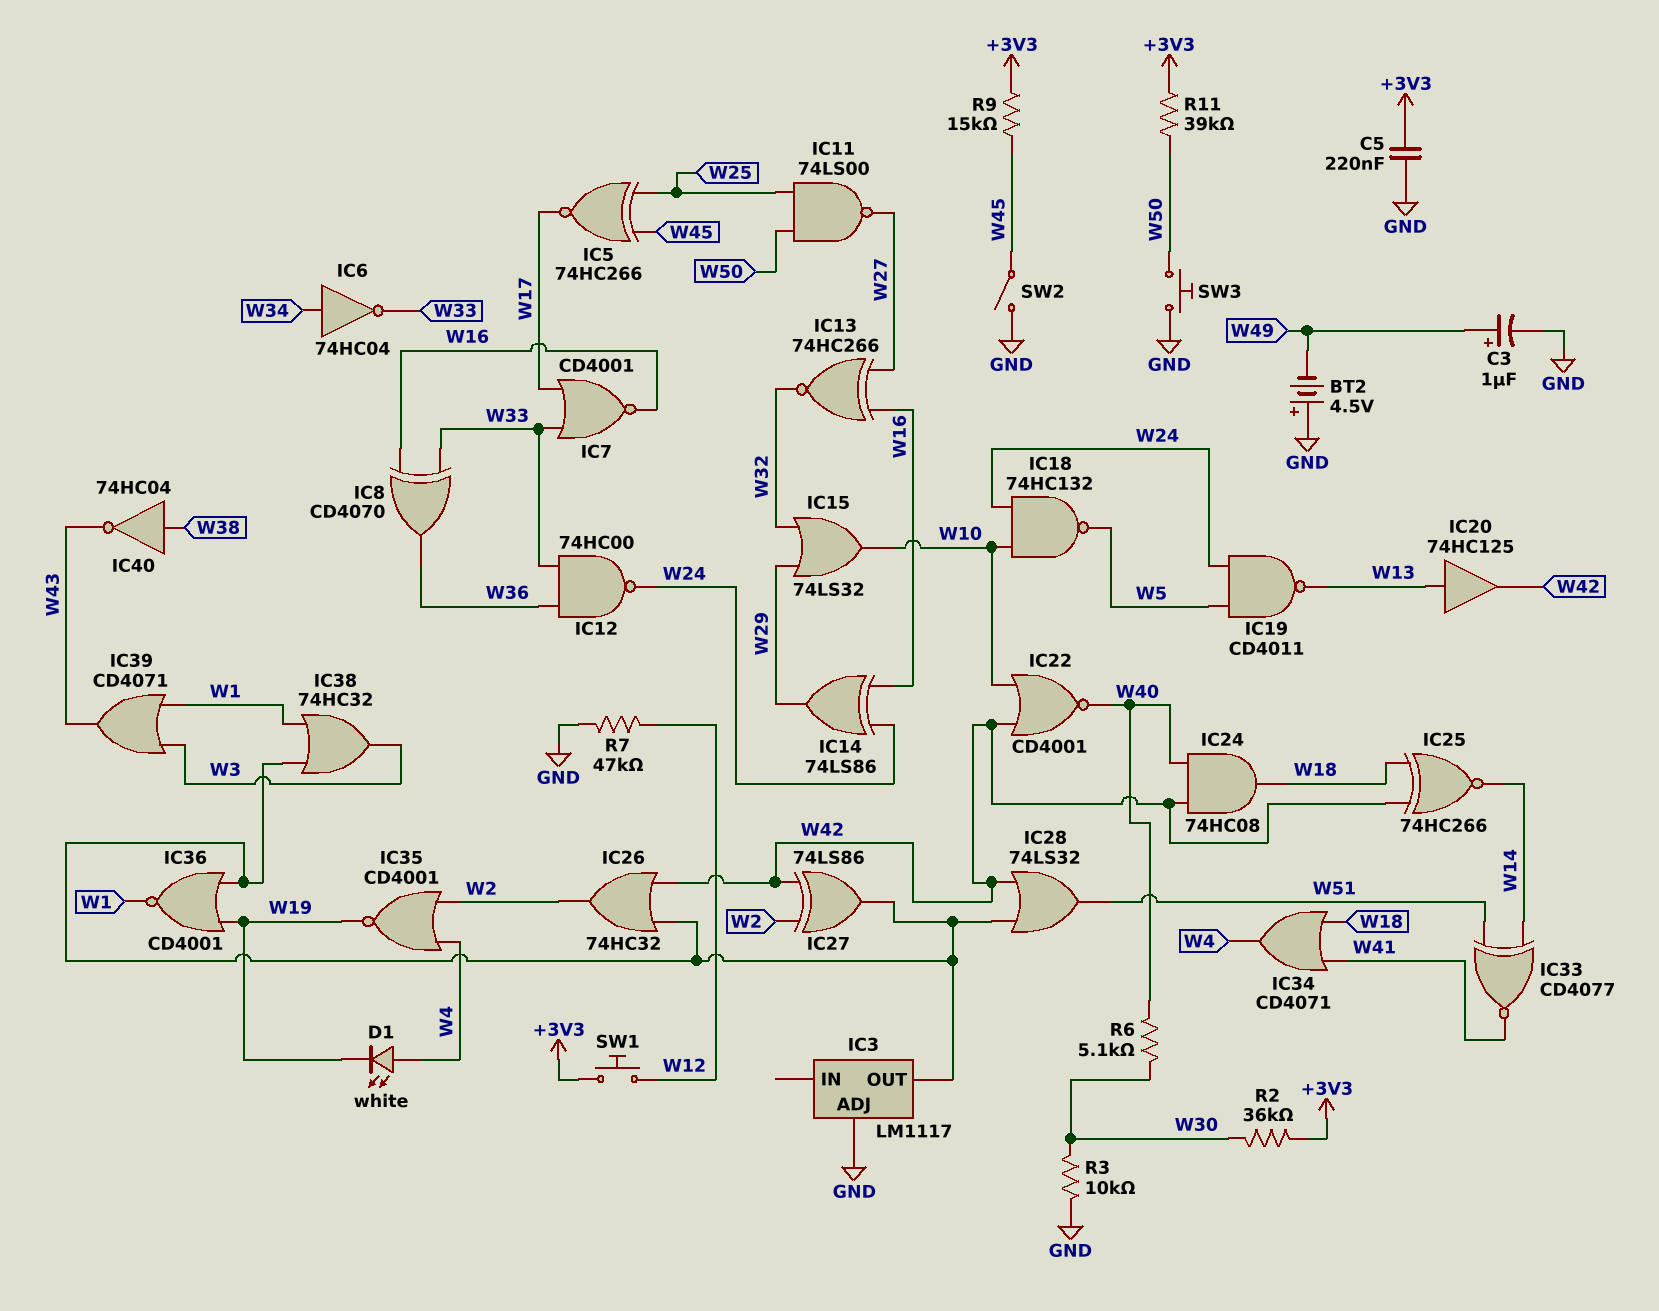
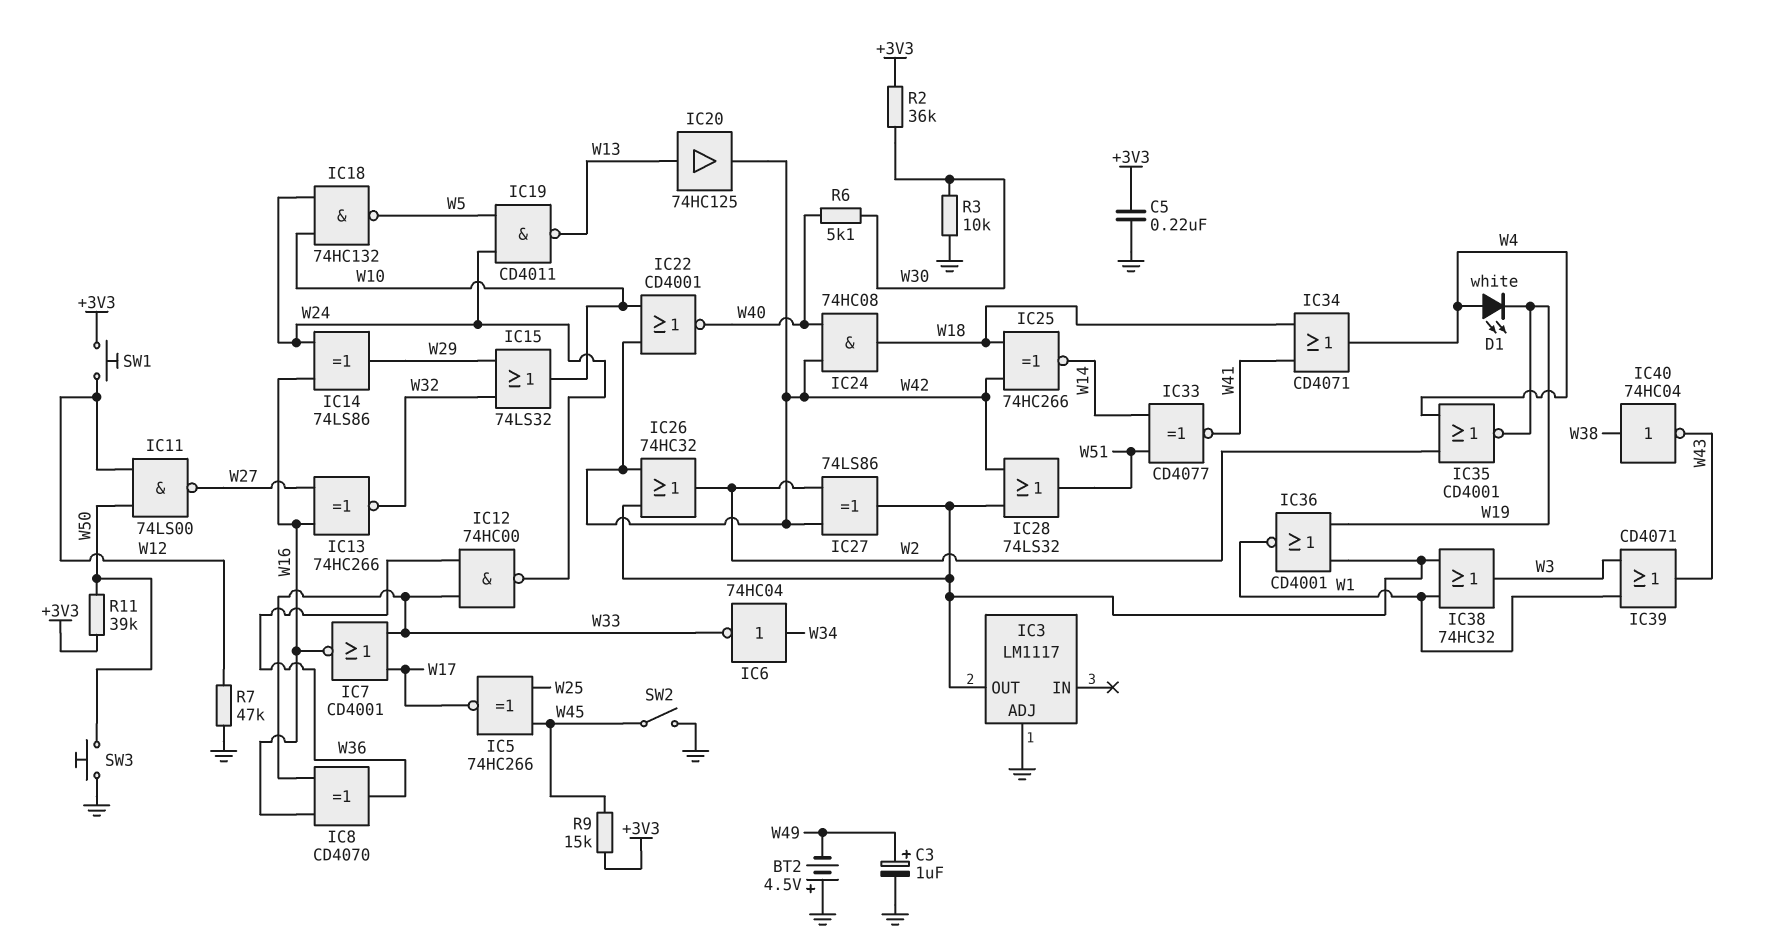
IC11: NAND 74LS00 (in W25, in W50, out W27) -> NAND 74LS00 (in W12, in W50, out W27)

